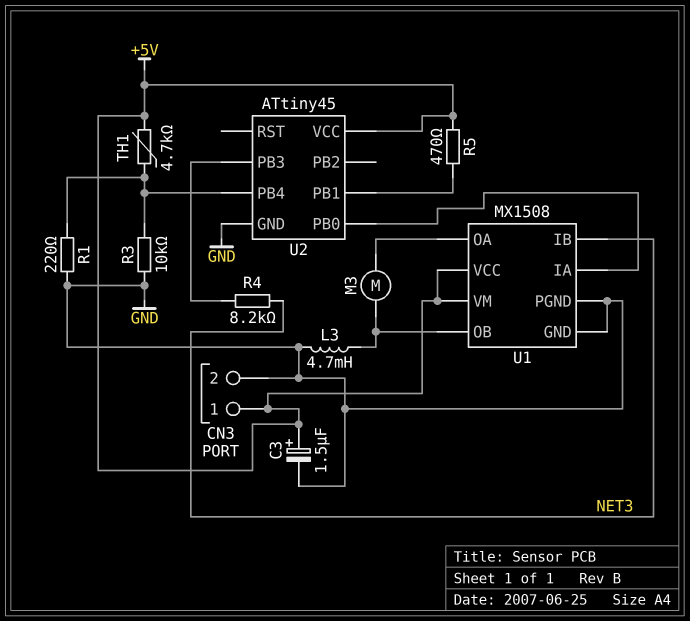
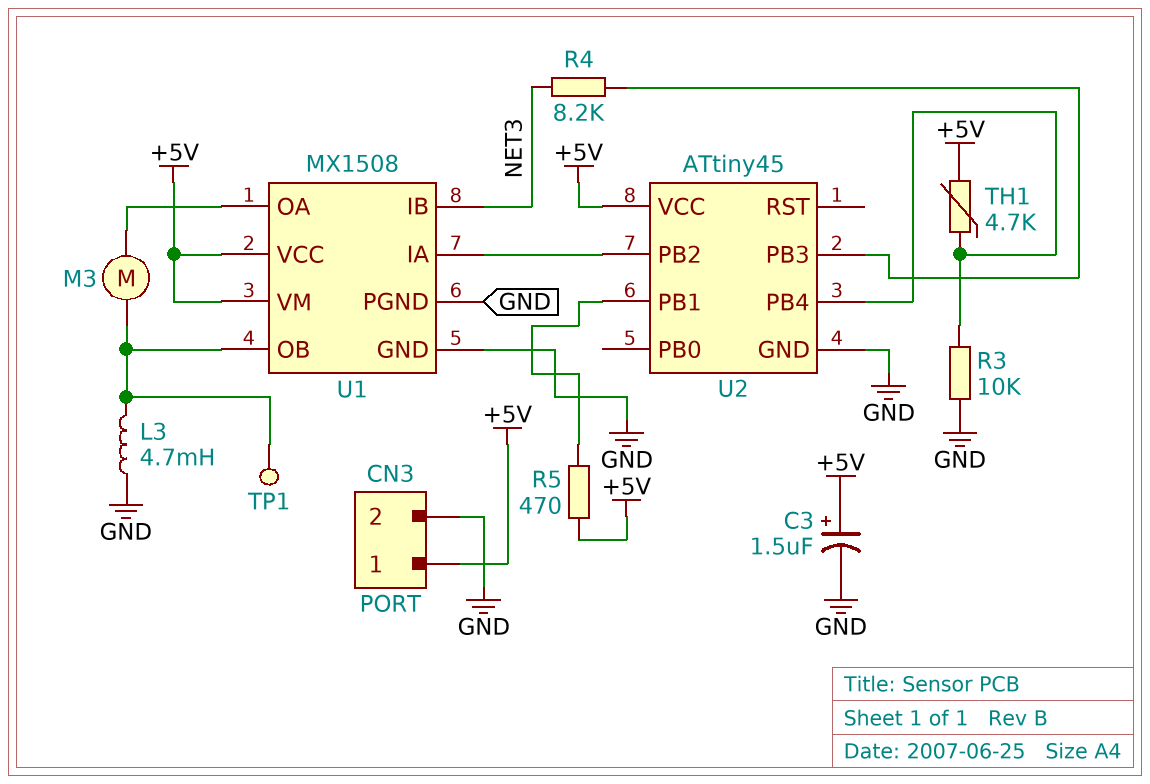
R1: 220 (GND, U2/PB4) -> none
TP1: none -> test point (U1/OB)
U2 pin PB0: U1/IA -> none
U2 pin PB2: none -> U1/IA

